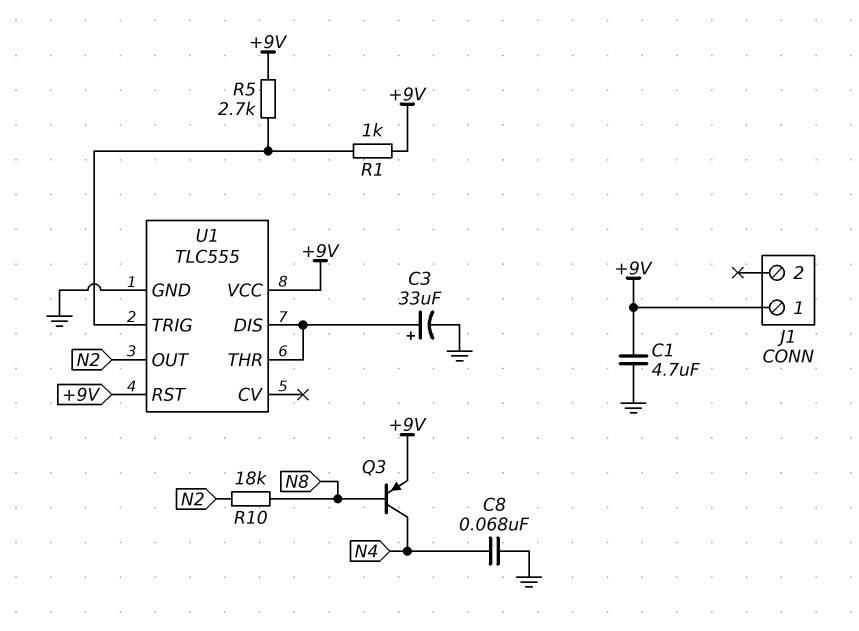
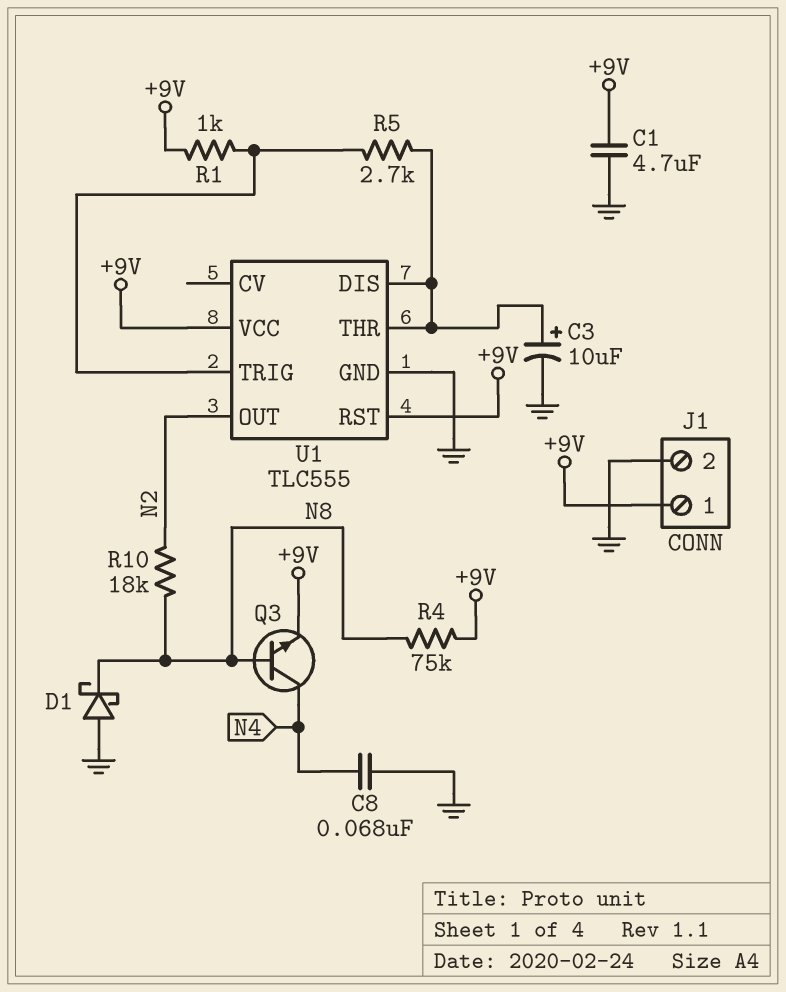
C3: 33uF (plus U1/DIS, minus GND) -> 10uF (plus U1/DIS, minus GND)
D1: none -> schottky (A GND, K N8)
J1 pin 2: none -> GND
Q3: PNP (B N8, C N4, E +9V) -> NPN (B N8, C N4, E +9V)
R4: none -> 75k (+9V, N8)
R5: 2.7k (+9V, U1/TRIG) -> 2.7k (U1/DIS, U1/TRIG)

